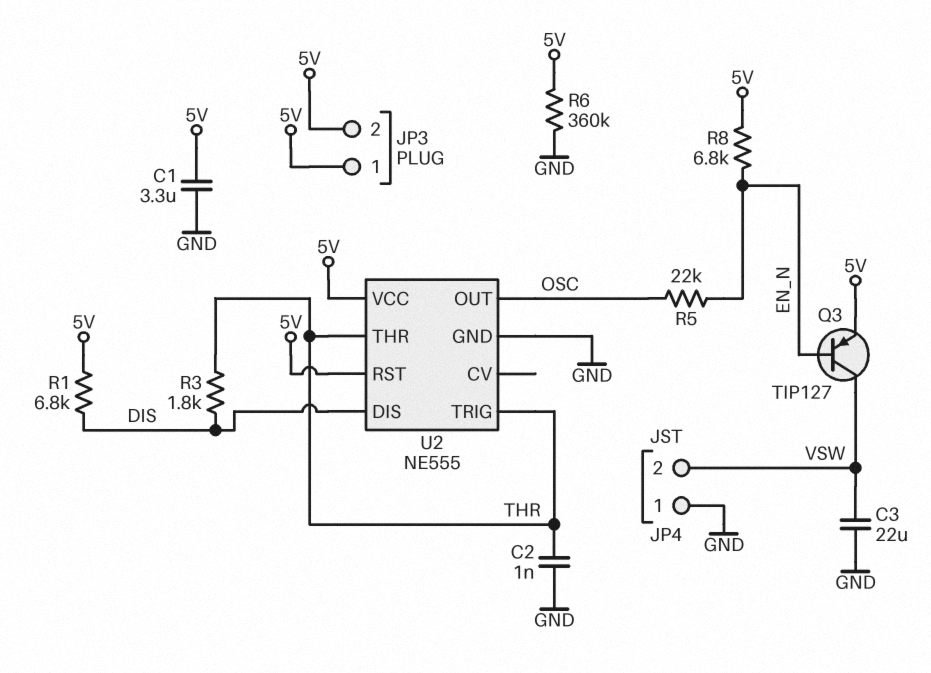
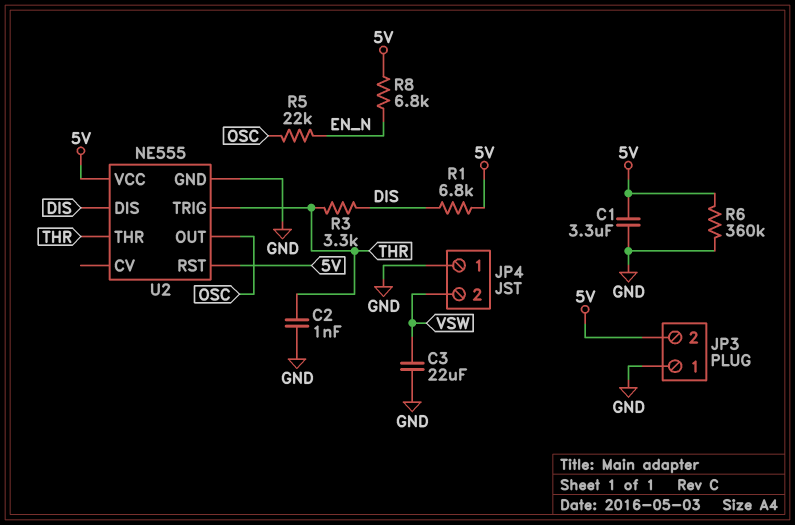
JP3 pin 1: 5V -> GND
Q3: PNP TIP127 (B EN_N, C VSW, E 5V) -> none
R3: 1.8k (DIS, THR) -> 3.3k (DIS, THR)

